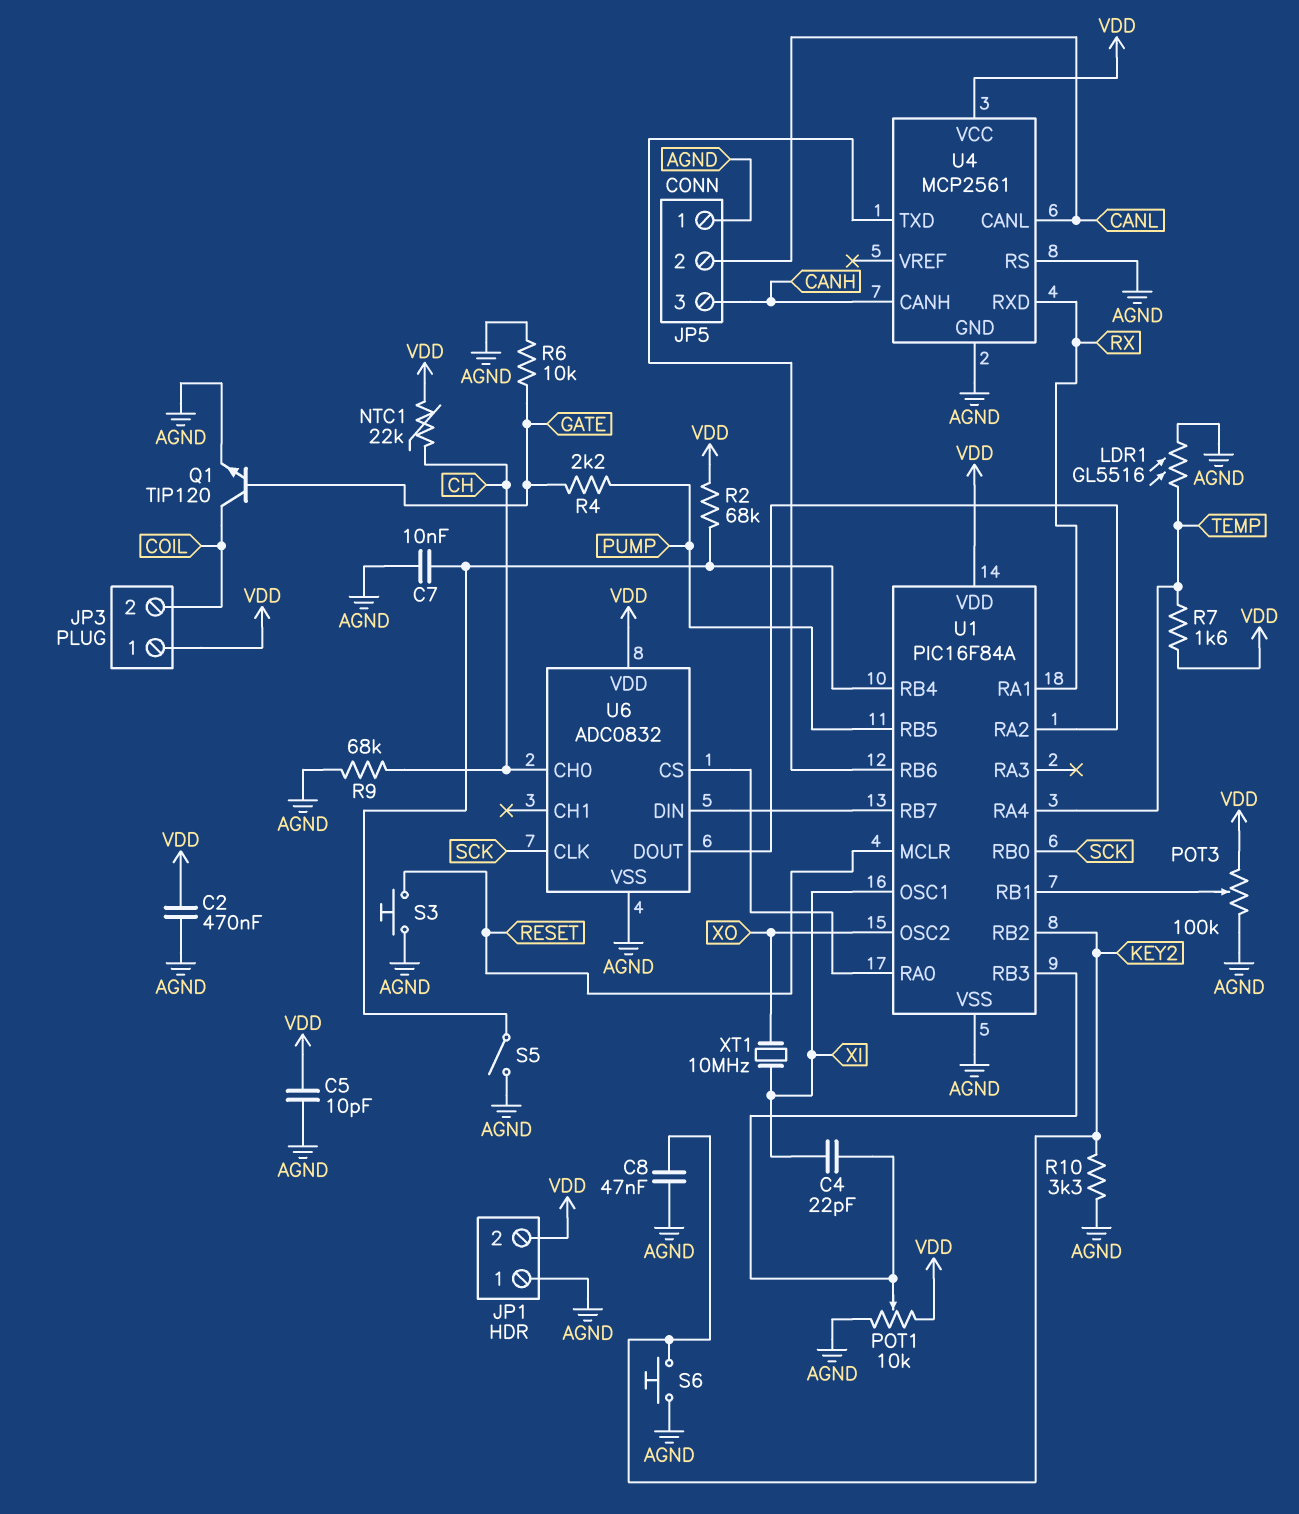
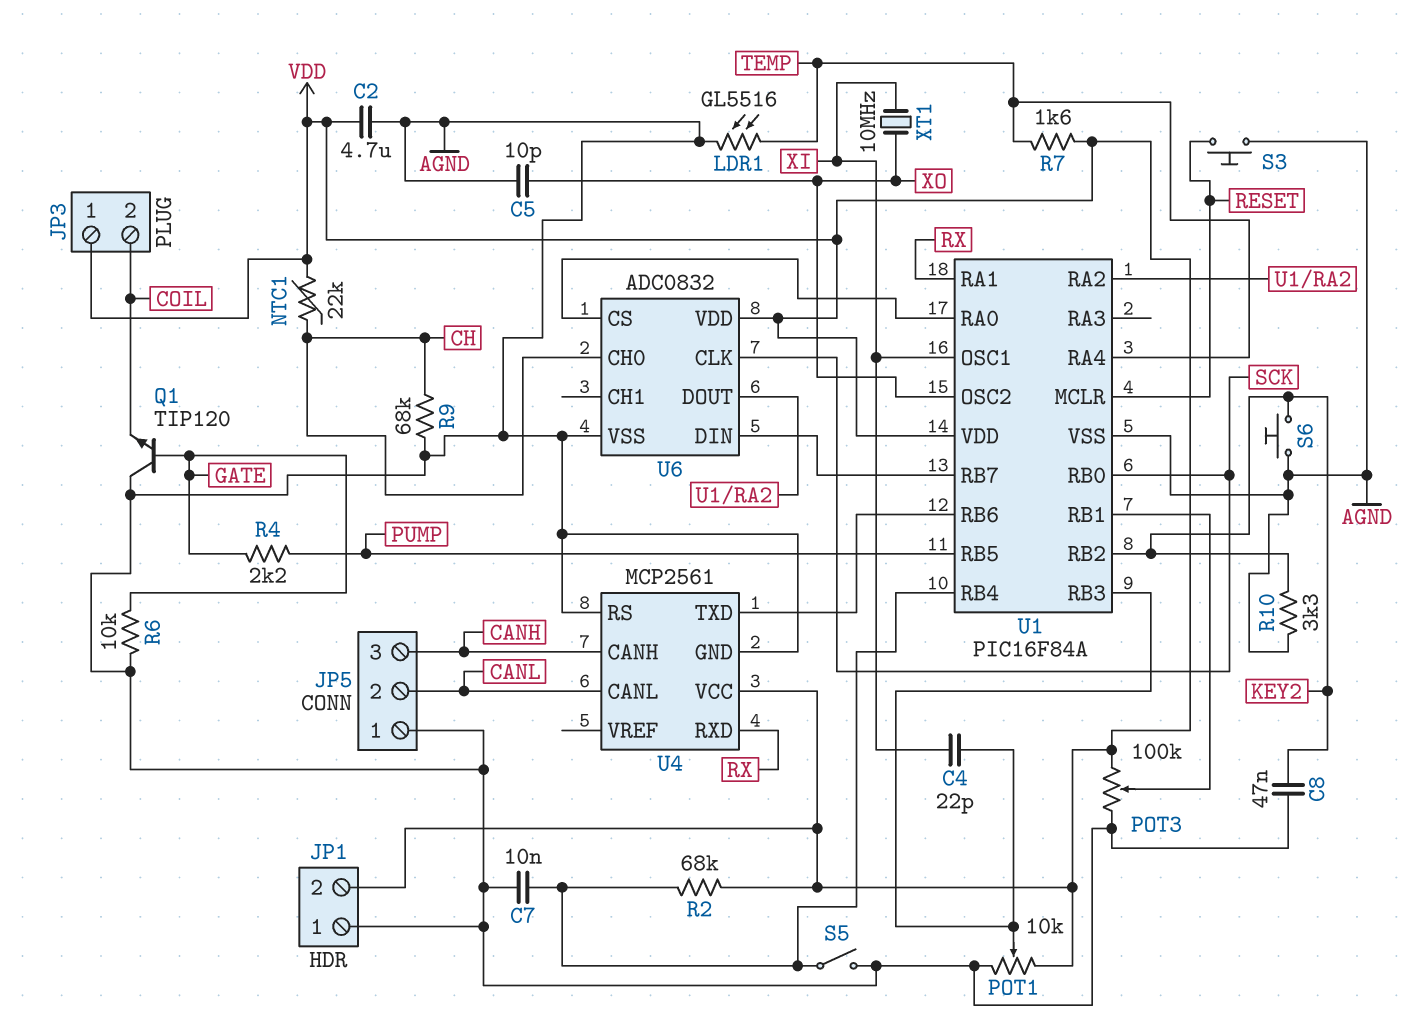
C2: 470nF (AGND, VDD) -> 4.7uF (AGND, VDD)
C5: 10pF (AGND, VDD) -> 10pF (AGND, XO)
Q1: NPN TIP120 (B GATE, C COIL, E AGND) -> NPN TIP120 (B GATE, C AGND, E COIL)

